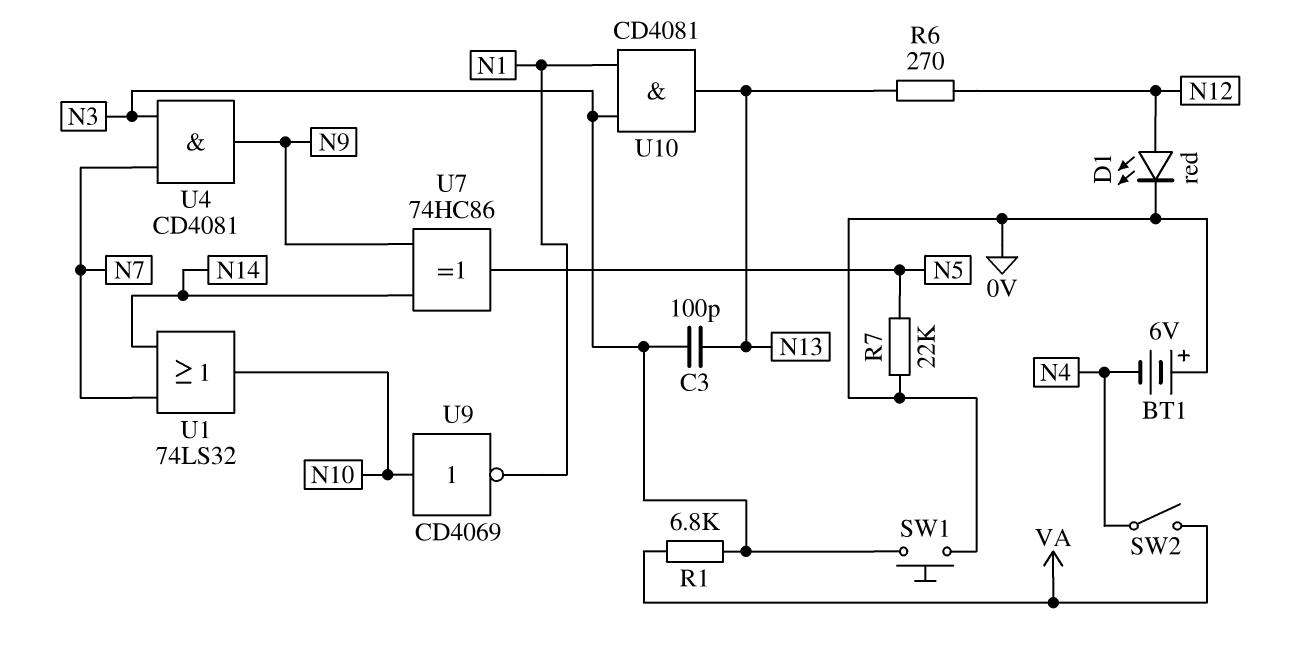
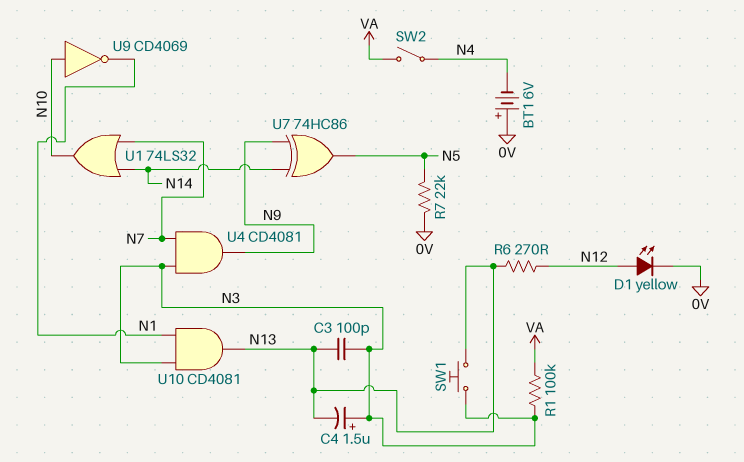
C4: none -> 1.5uF (plus N3, minus N13)
D1: LED red (A N12, K 0V) -> LED yellow (A N12, K 0V)
R1: 6.8k (N3, VA) -> 100k (N3, VA)
SW1: button (0V, N3) -> button (N3, N13)

